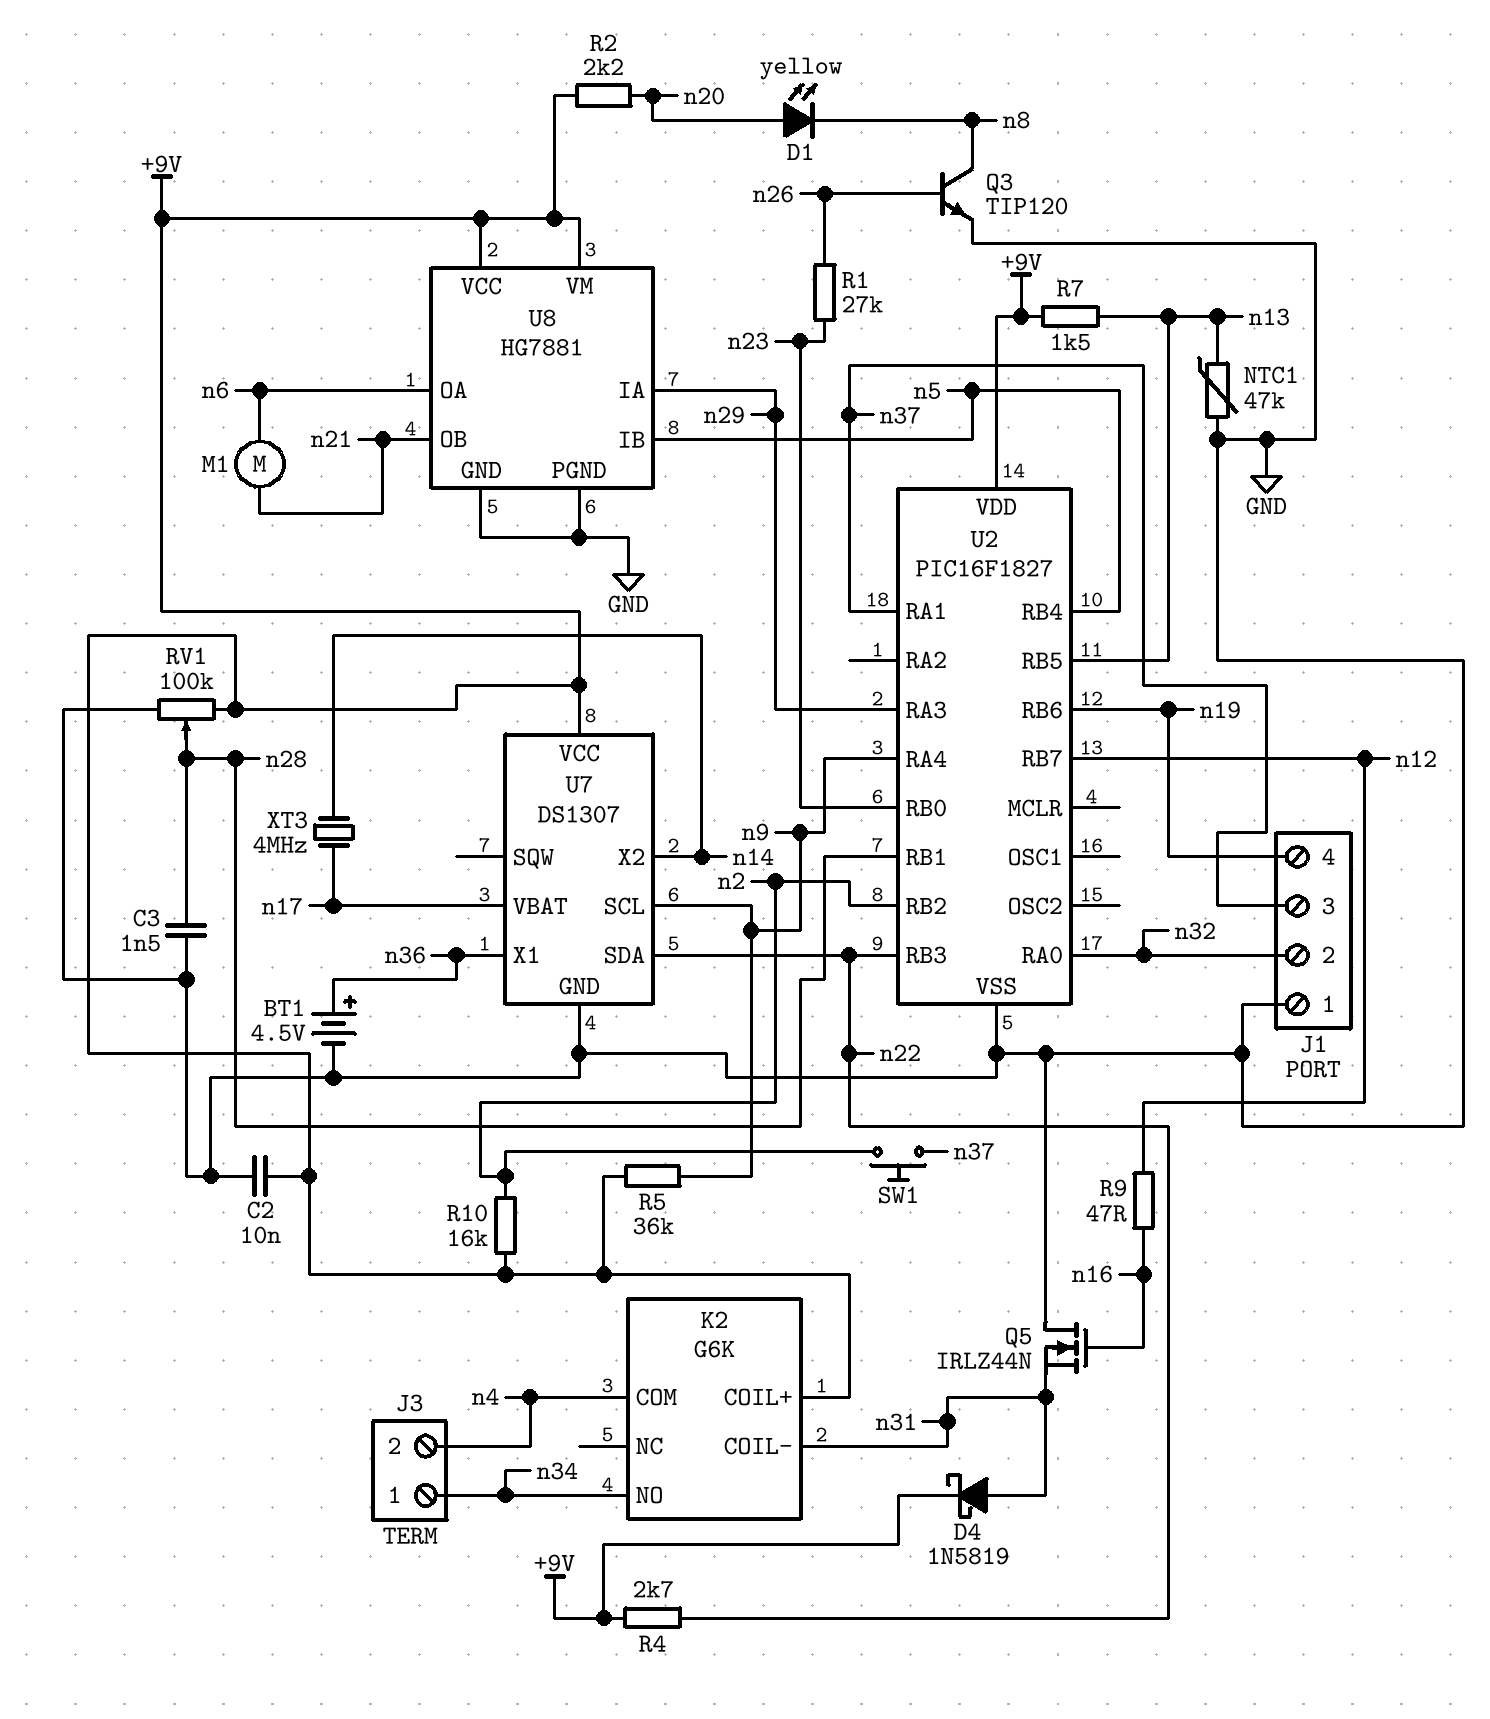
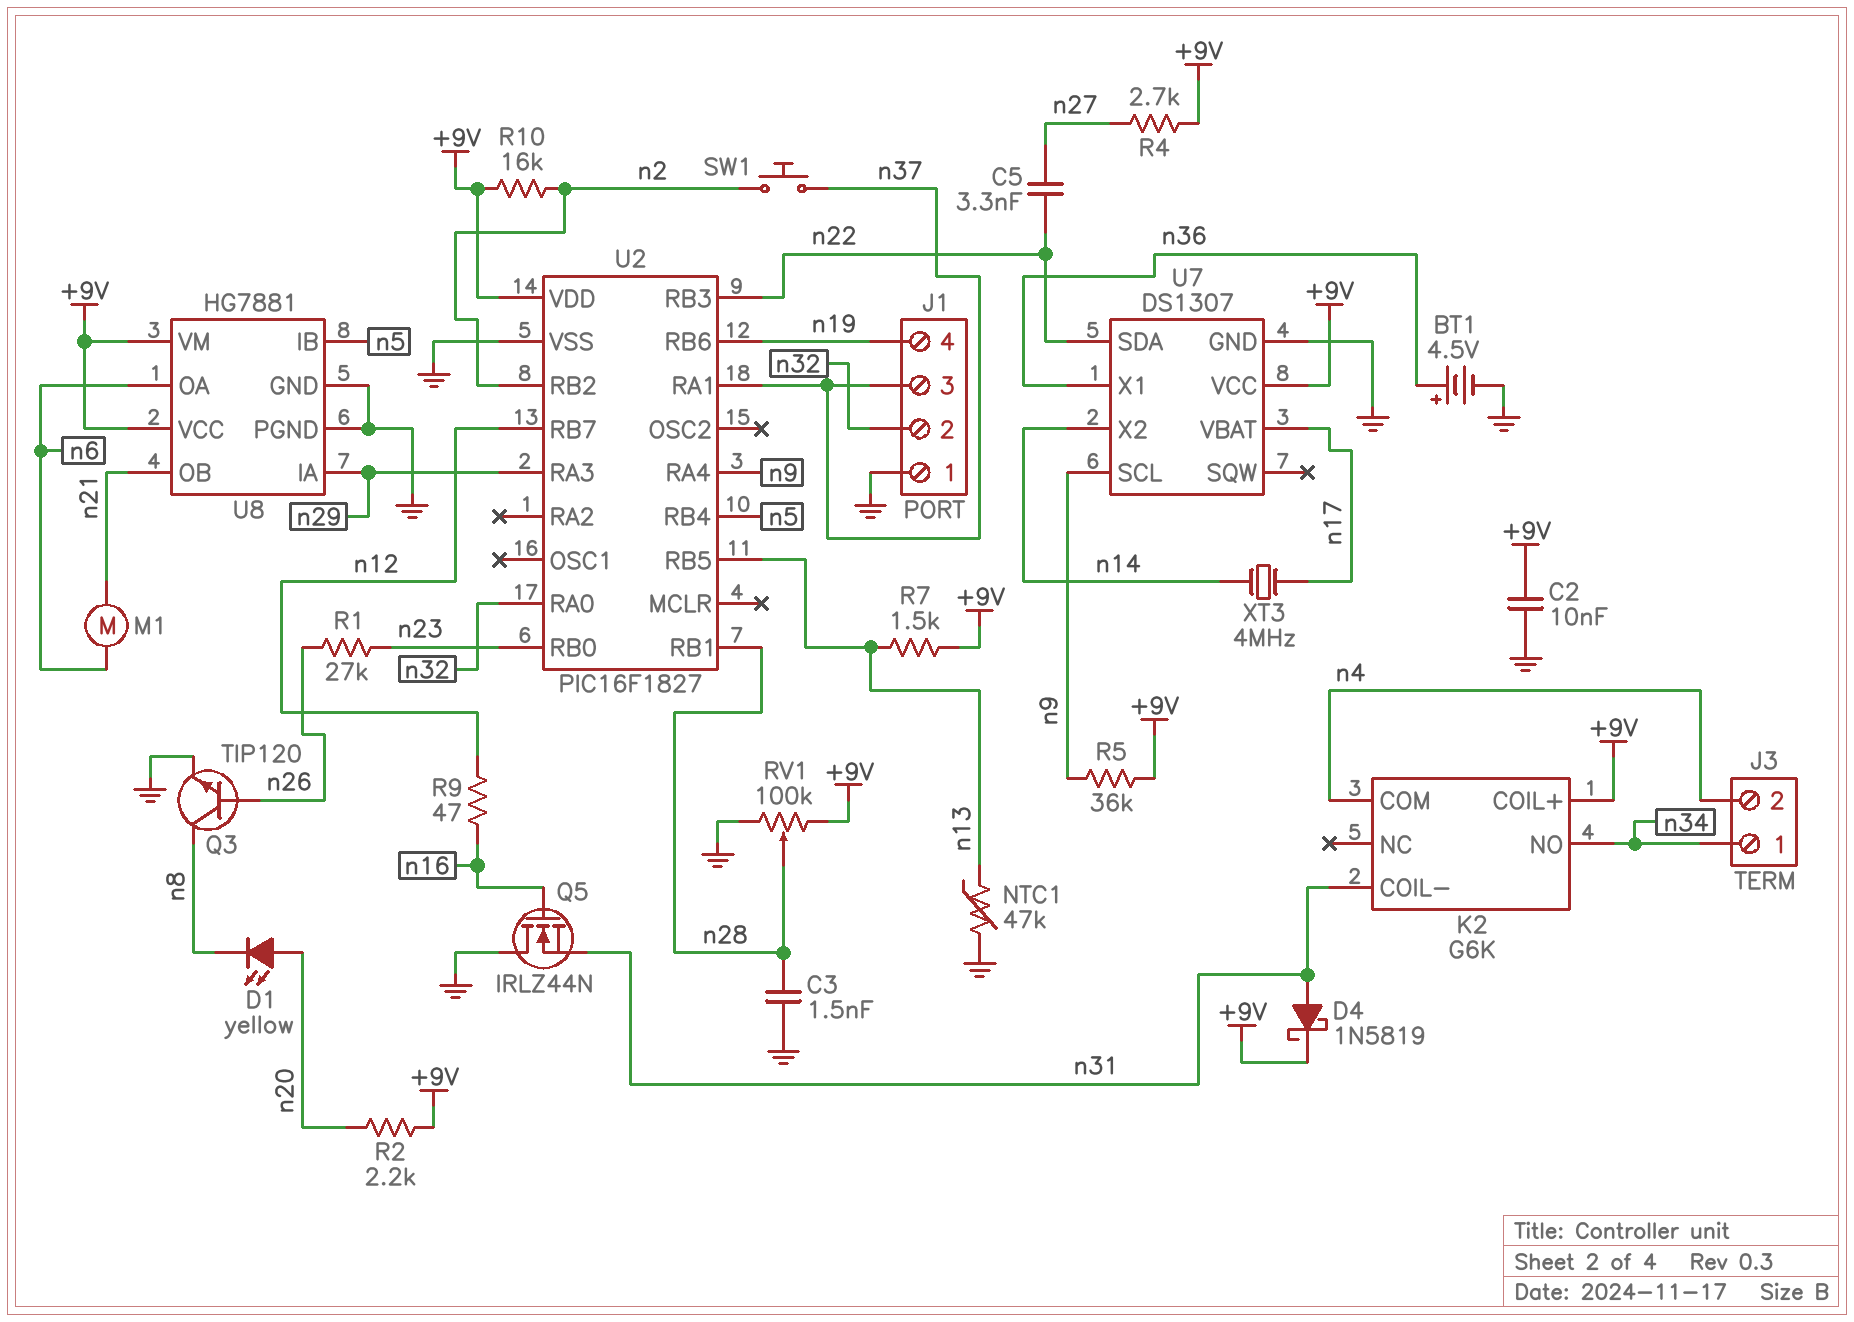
C5: none -> 3.3nF (n22, n27)
R4: 2.7k (+9V, n22) -> 2.7k (+9V, n27)

